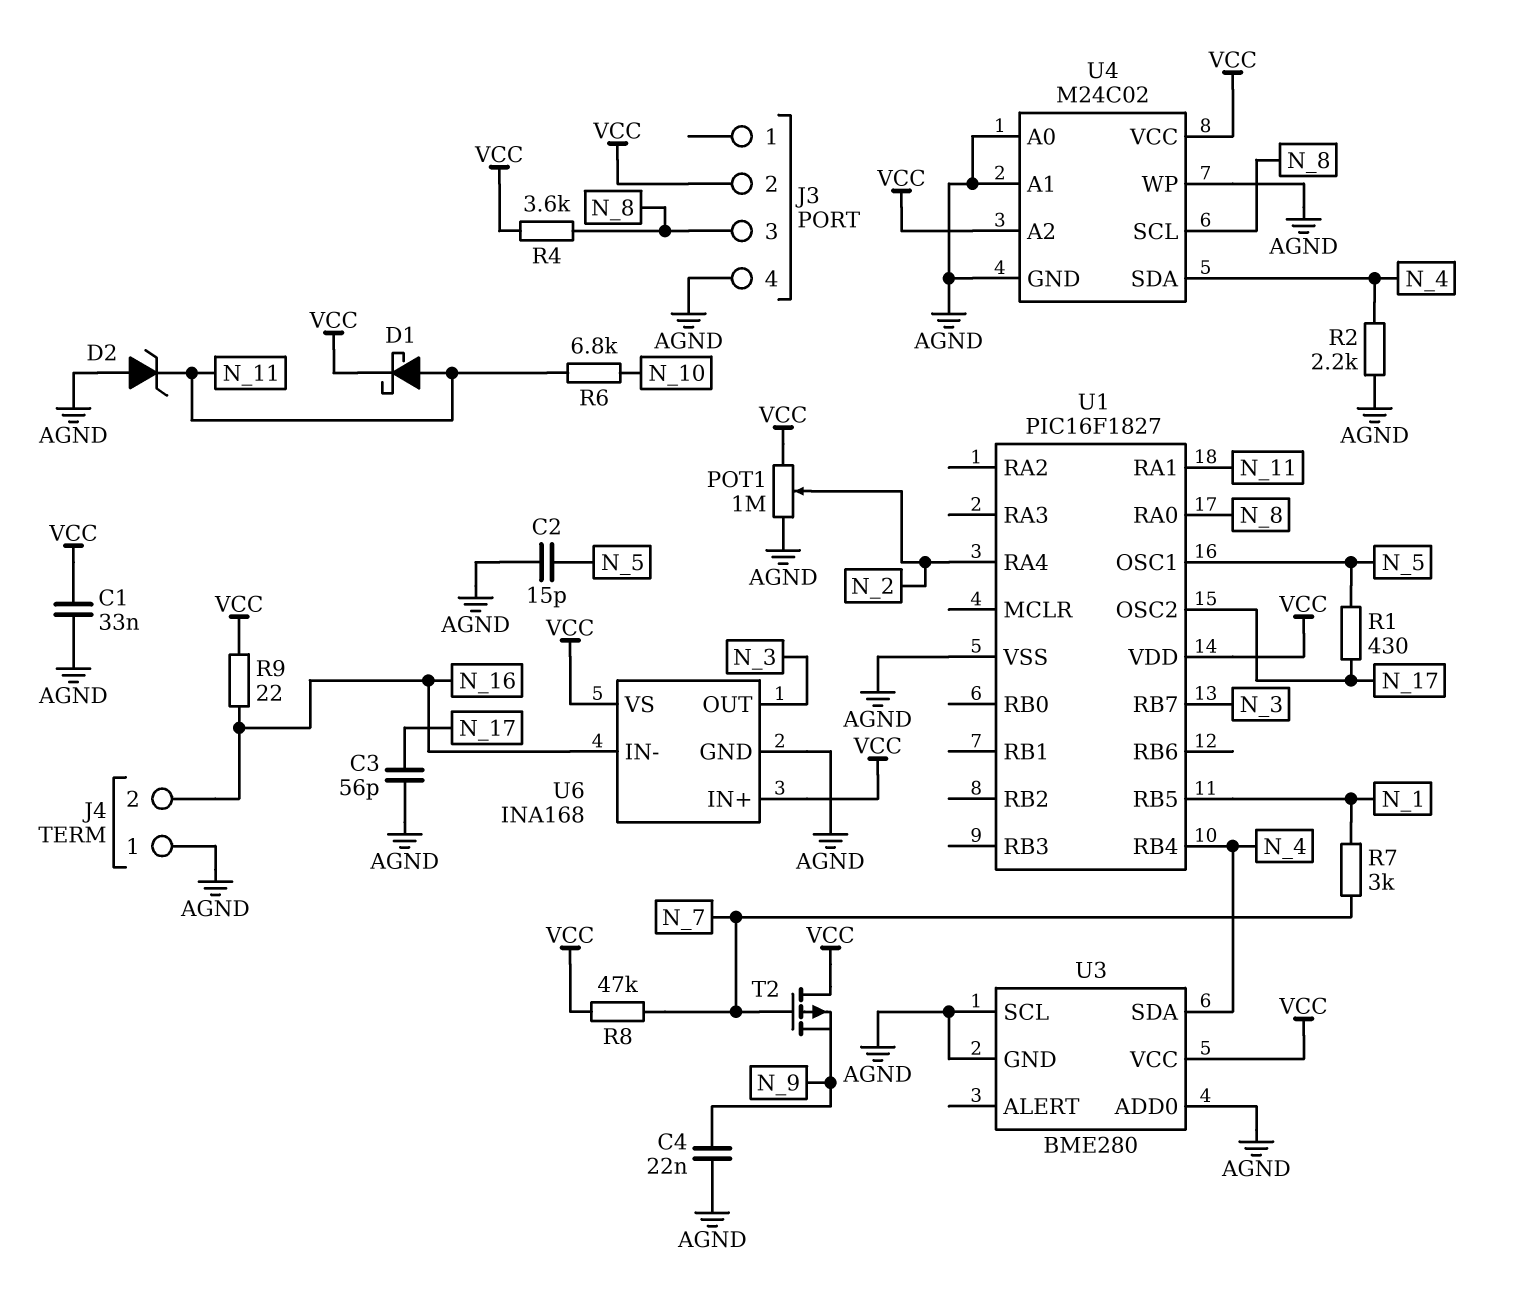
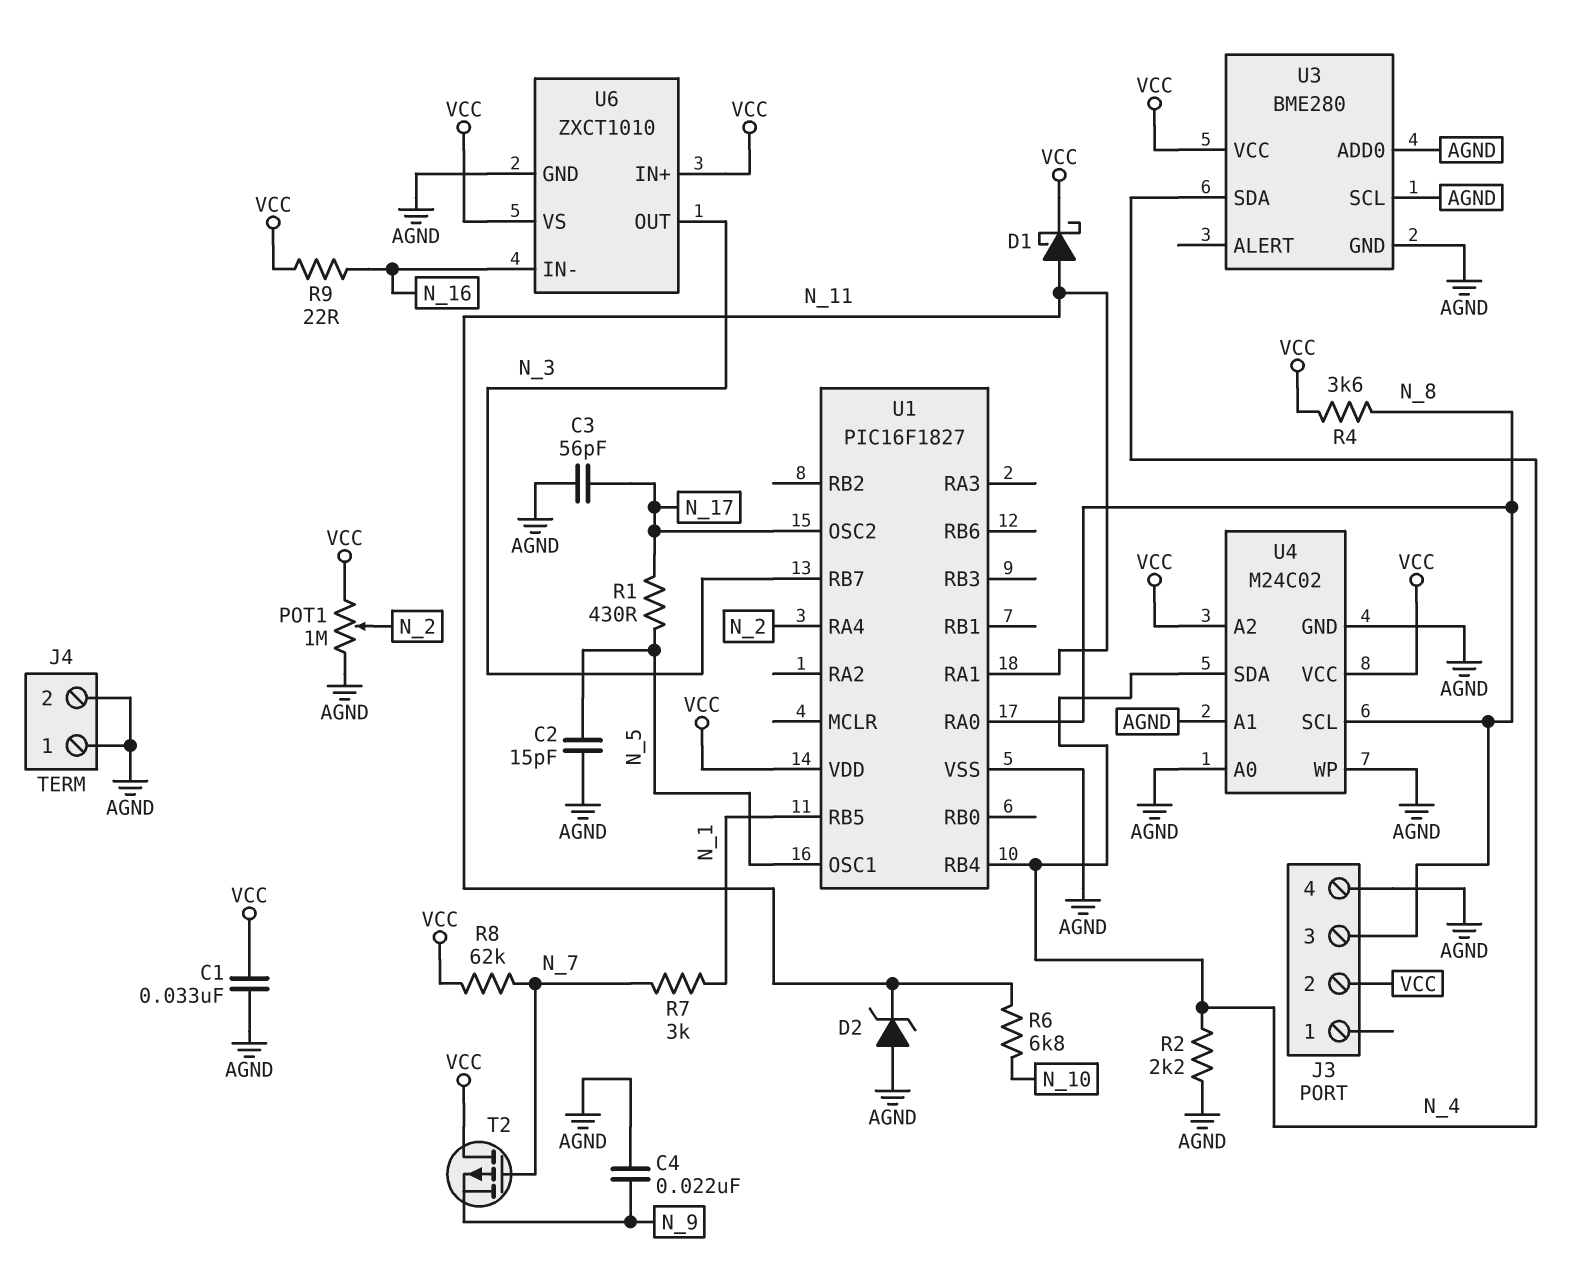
J4 pin 2: N_16 -> AGND
R8: 47k (N_7, VCC) -> 62k (N_7, VCC)
U6: INA168 -> ZXCT1010

